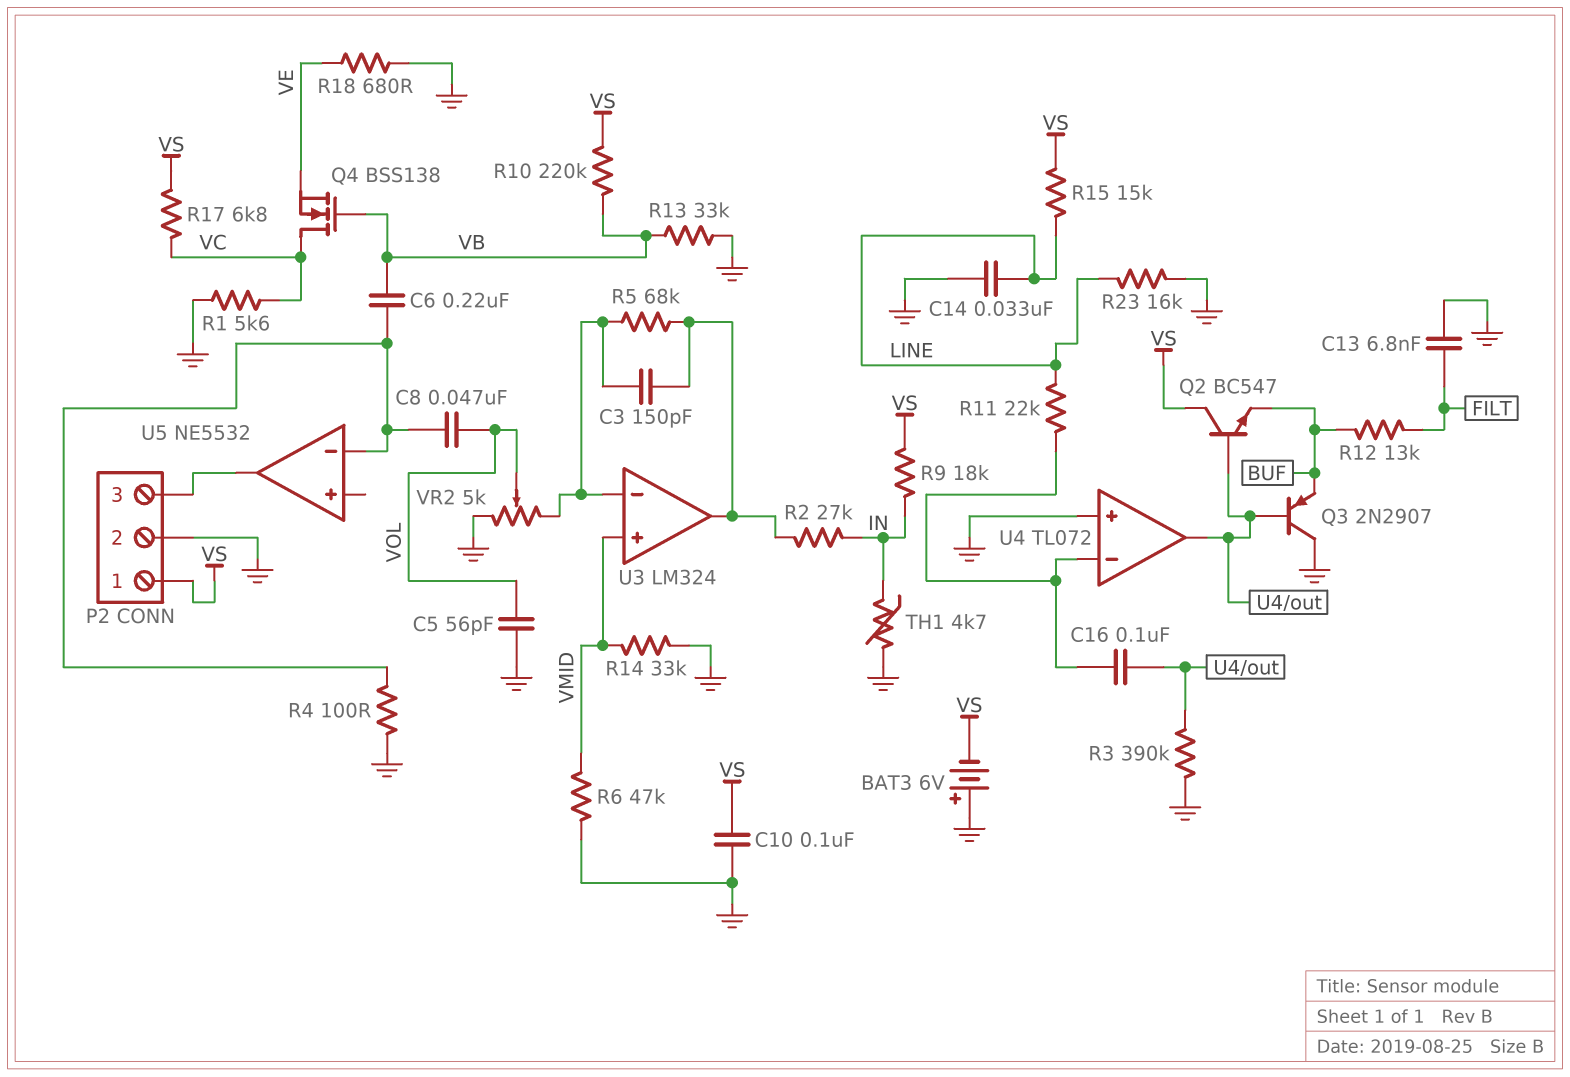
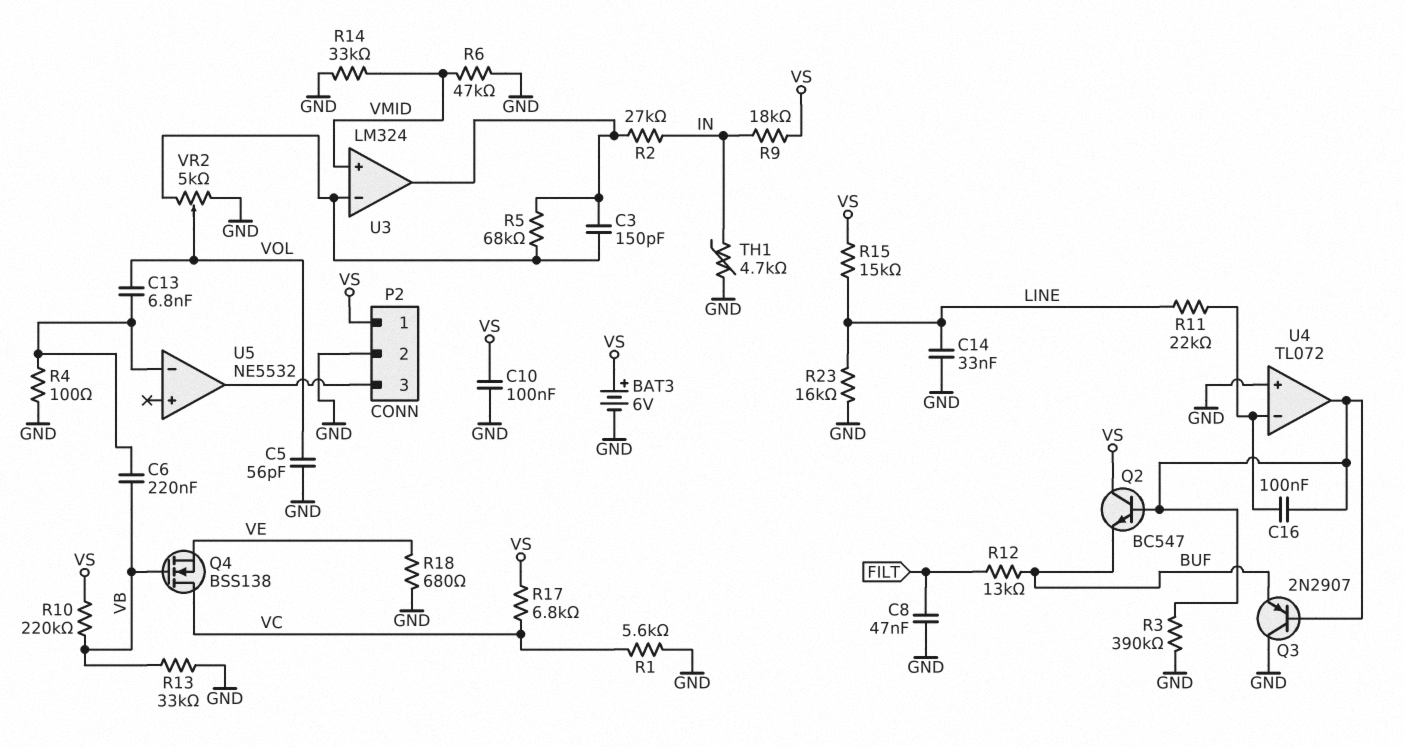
BAT3: 6V (plus GND, minus VS) -> 6V (plus VS, minus GND)
C8: 47nF (U5/in-, VOL) -> 47nF (FILT, GND)
C13: 6.8nF (FILT, GND) -> 6.8nF (U5/in-, VOL)

